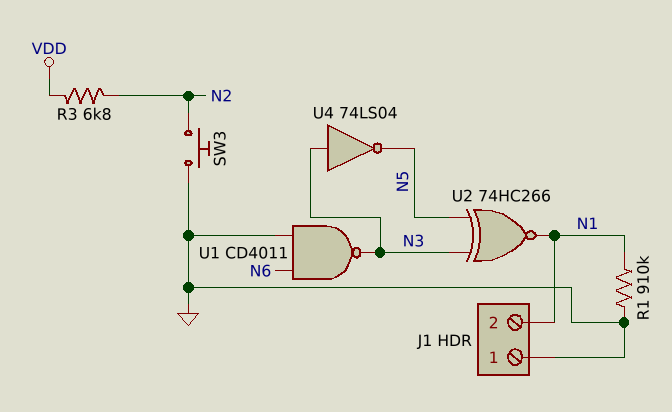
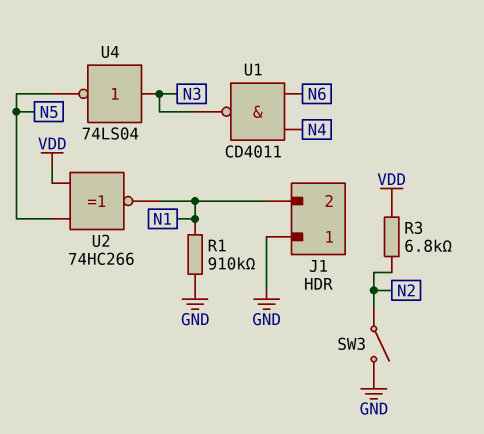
SW3: button (GND, N2) -> switch (GND, N2)
U1: NAND CD4011 (in GND, in N6, out N3) -> NAND CD4011 (in N4, in N6, out N3)
U2: XNOR 74HC266 (in N3, in N5, out N1) -> XNOR 74HC266 (in N5, in VDD, out N1)

